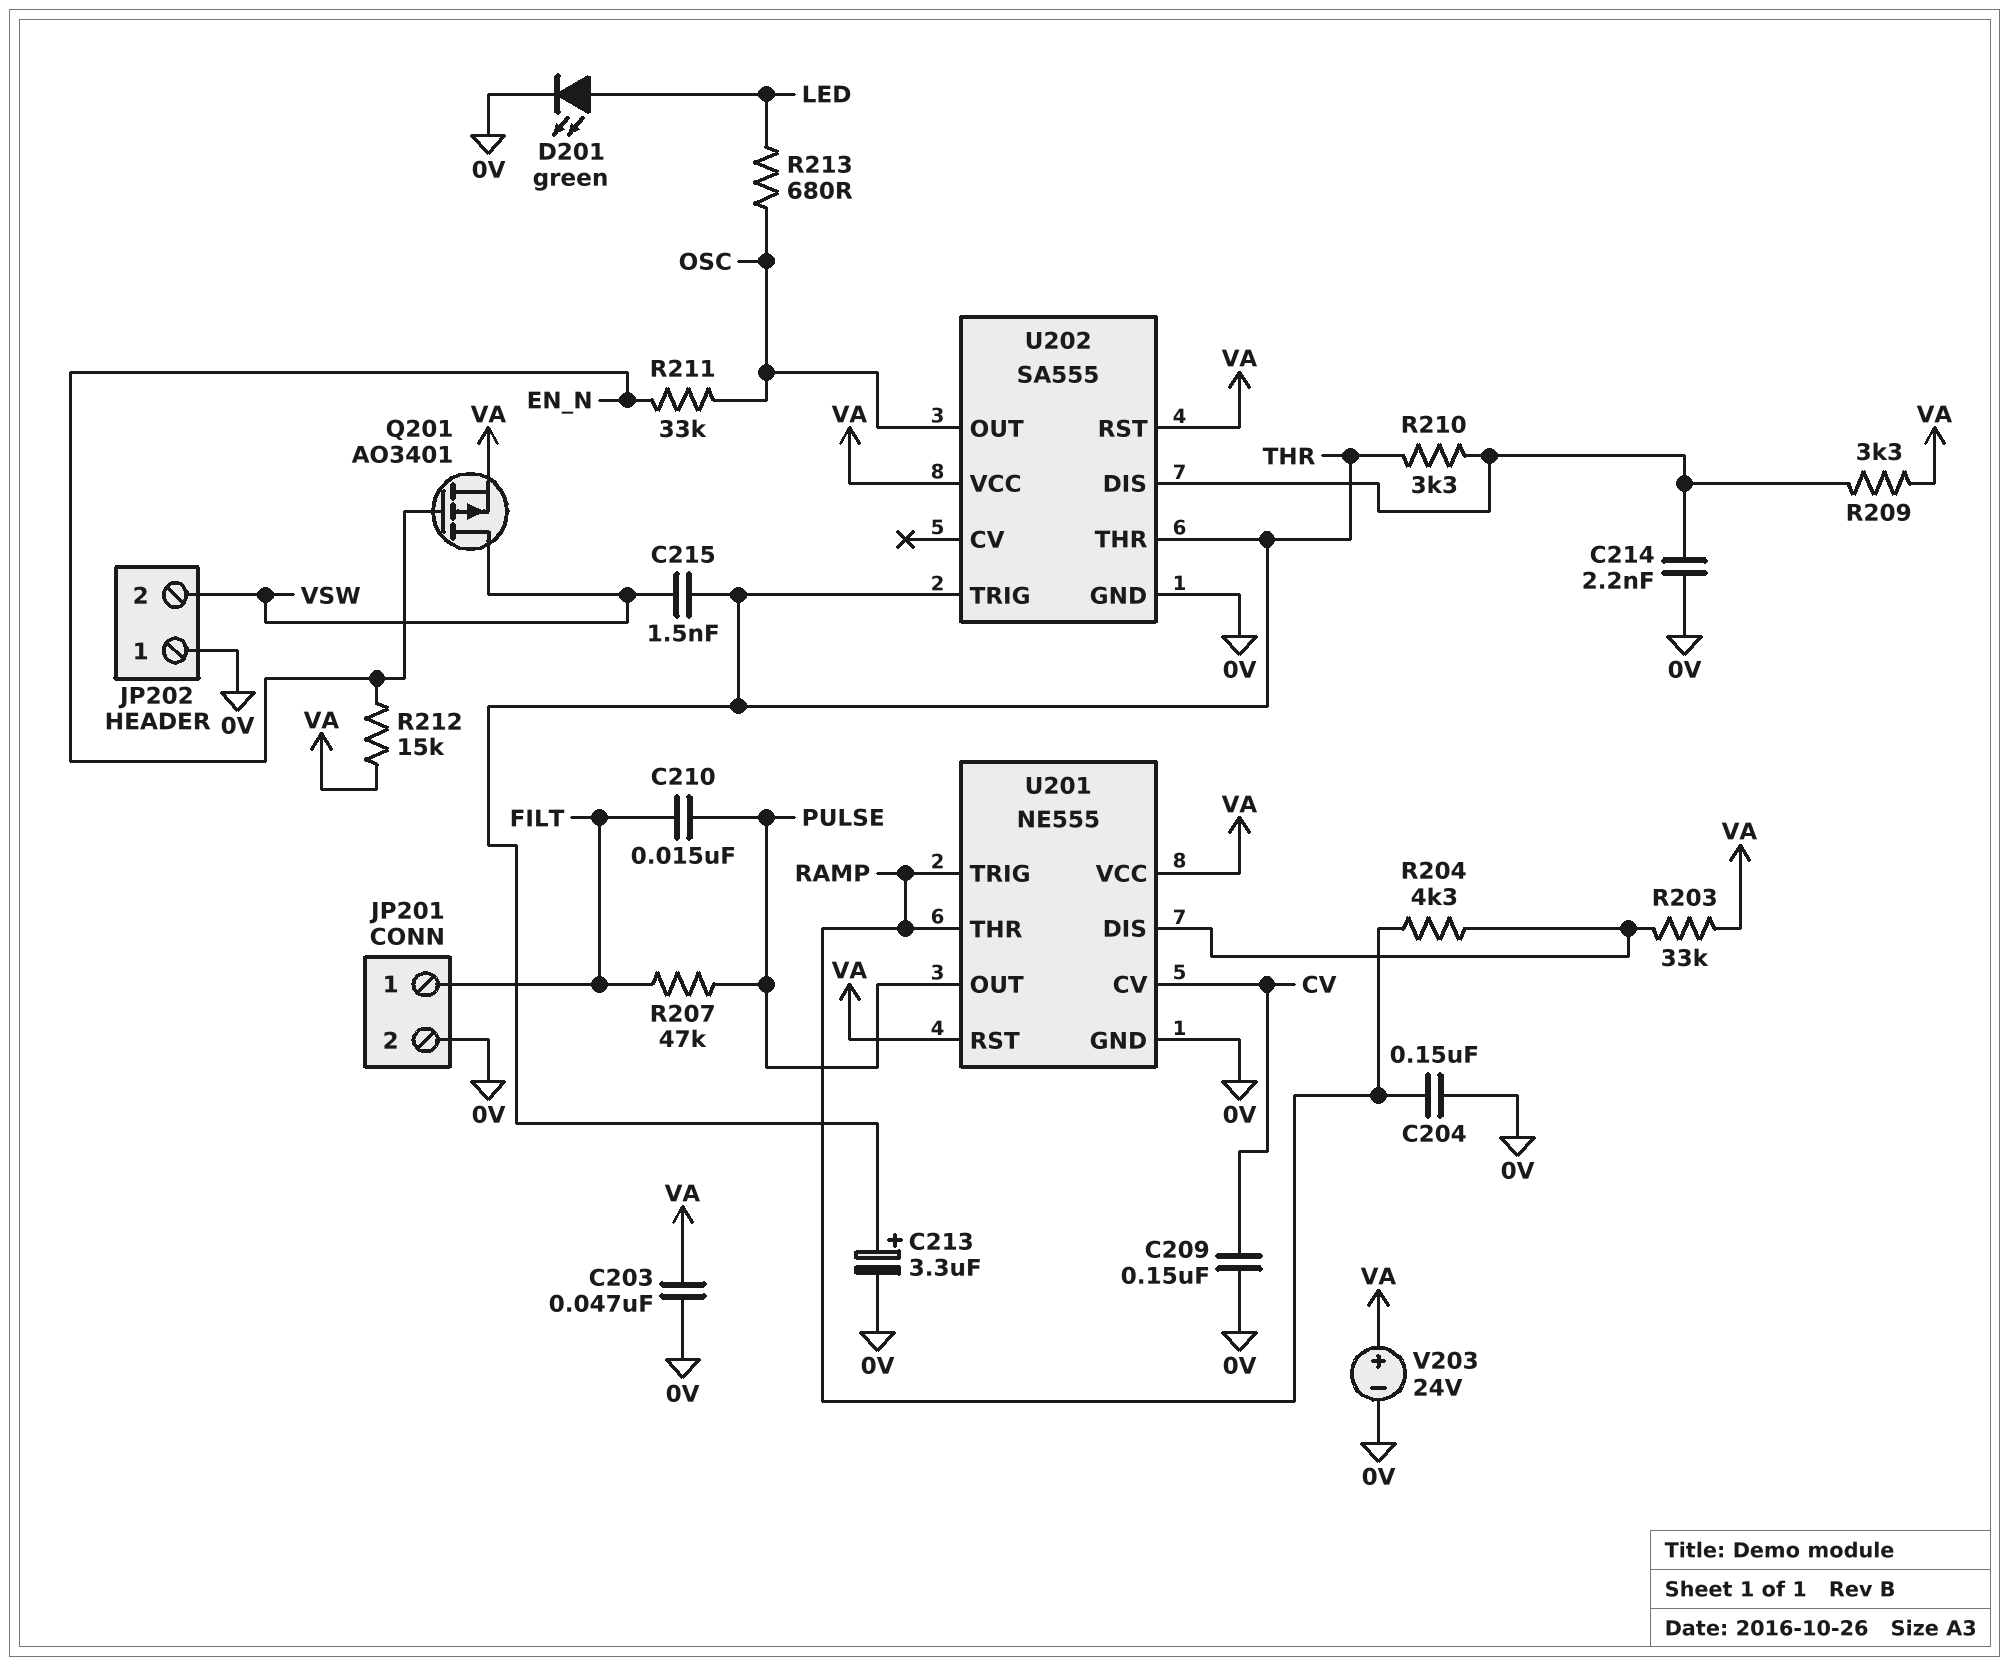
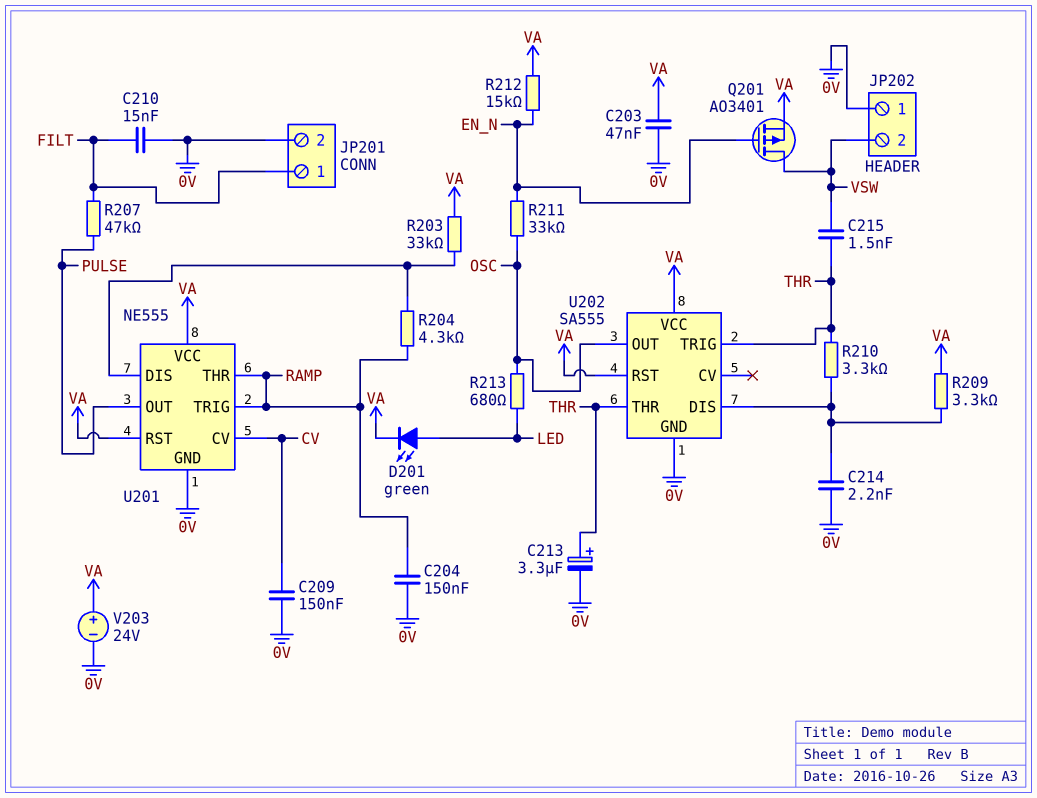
C210: 15nF (FILT, PULSE) -> 15nF (0V, FILT)
D201: LED green (A LED, K 0V) -> LED green (A LED, K VA)

